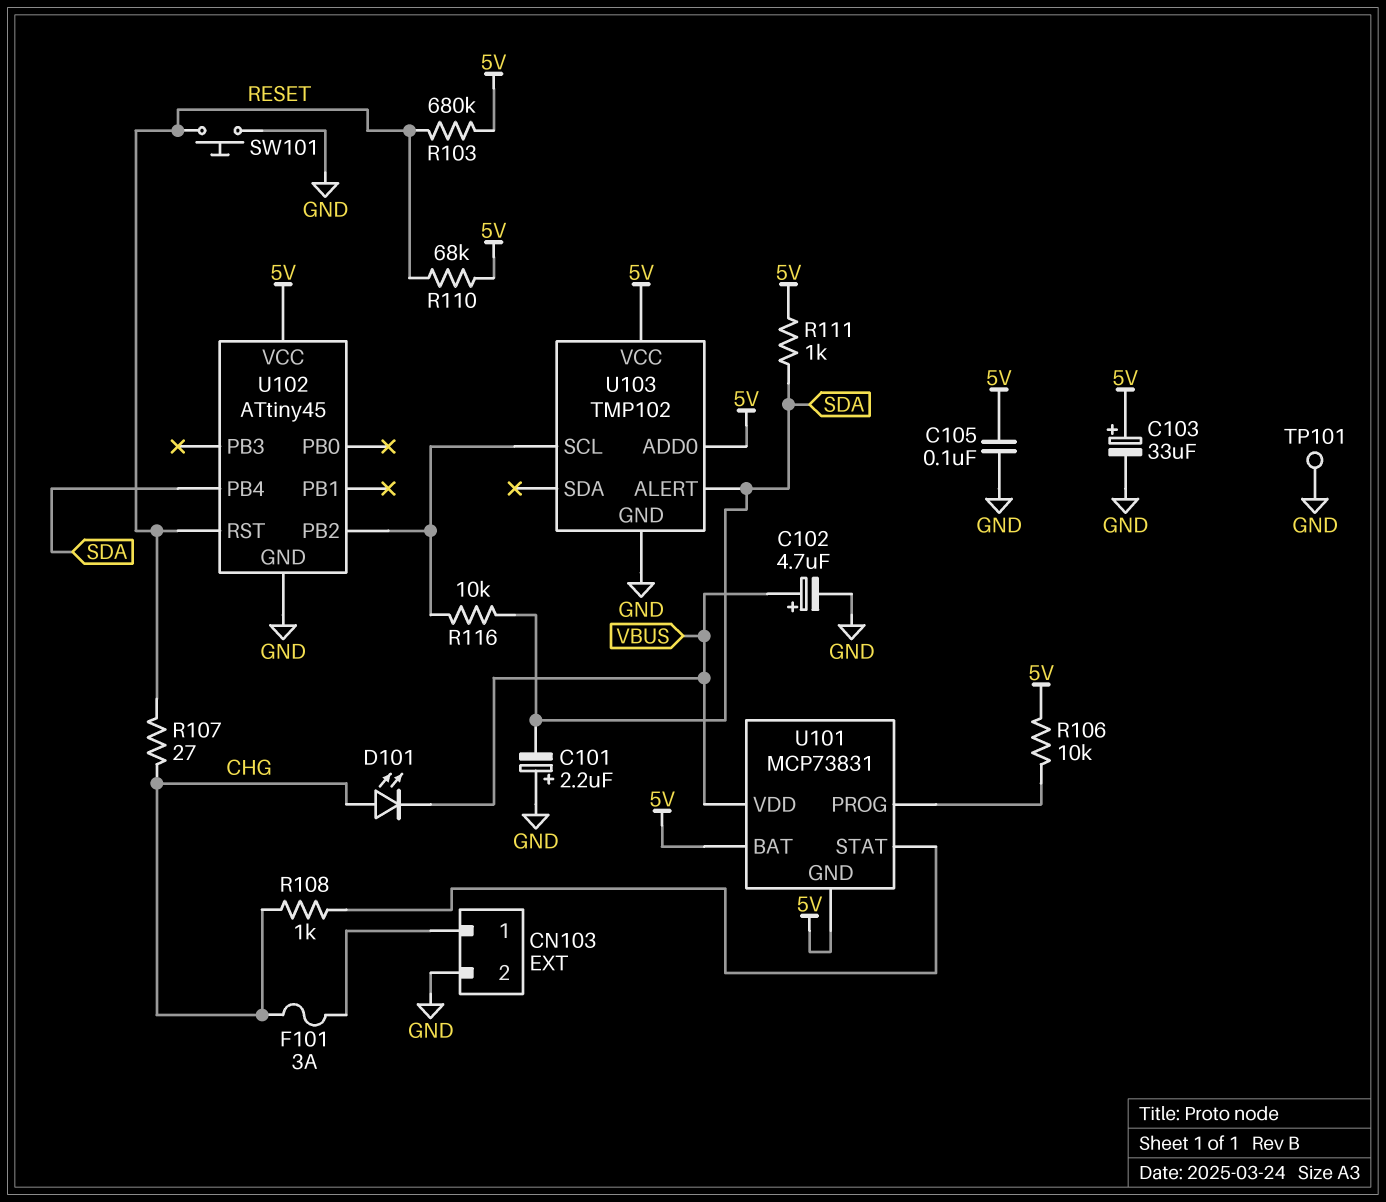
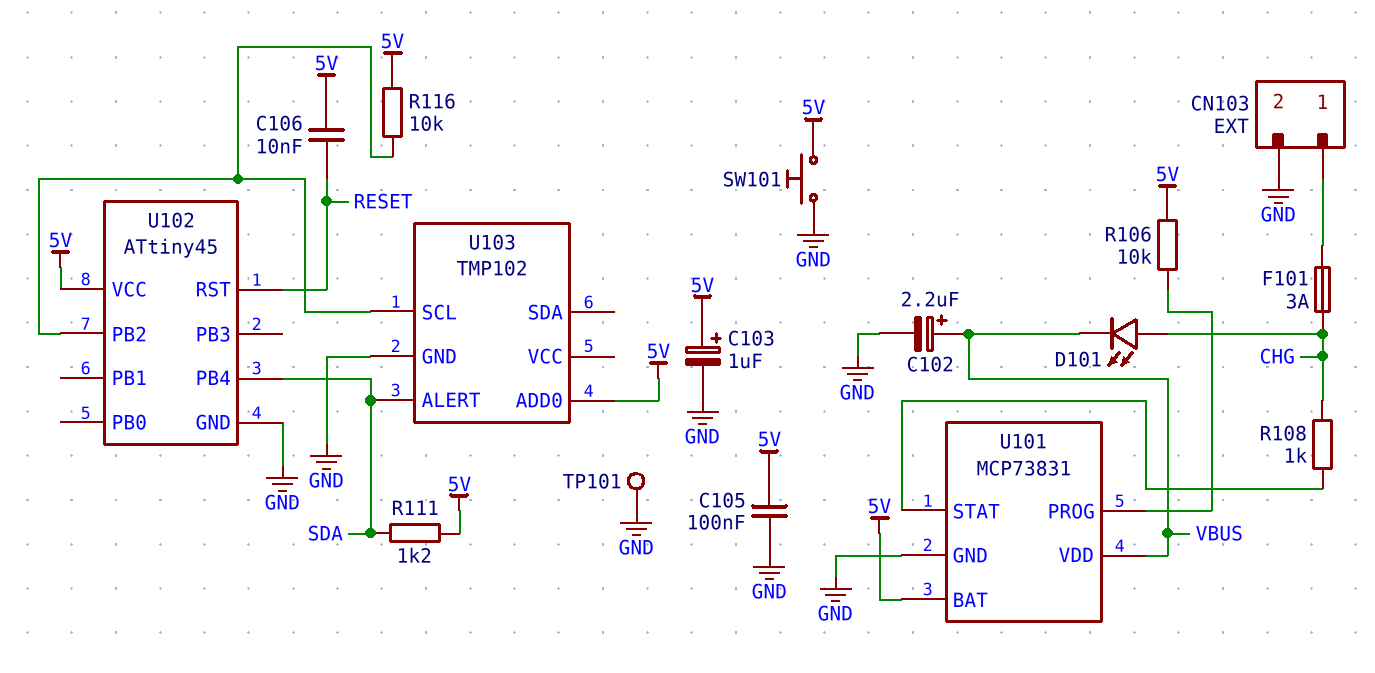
C101: 2.2uF (plus GND, minus SDA) -> none
C102: 4.7uF (plus VBUS, minus GND) -> 2.2uF (plus VBUS, minus GND)
C103: 33uF (plus 5V, minus GND) -> 1uF (plus 5V, minus GND)
C106: none -> 10nF (5V, RESET)
R103: 680k (5V, RESET) -> none
R107: 27 (CHG, RESET) -> none
R110: 68k (5V, RESET) -> none
R111: 1k (5V, SDA) -> 1.2k (5V, SDA)
R116: 10k (SDA, U102/PB2) -> 10k (5V, U102/PB2)
SW101: button (GND, RESET) -> button (5V, GND)
U101 pin GND: 5V -> GND
U103 pin VCC: 5V -> none

